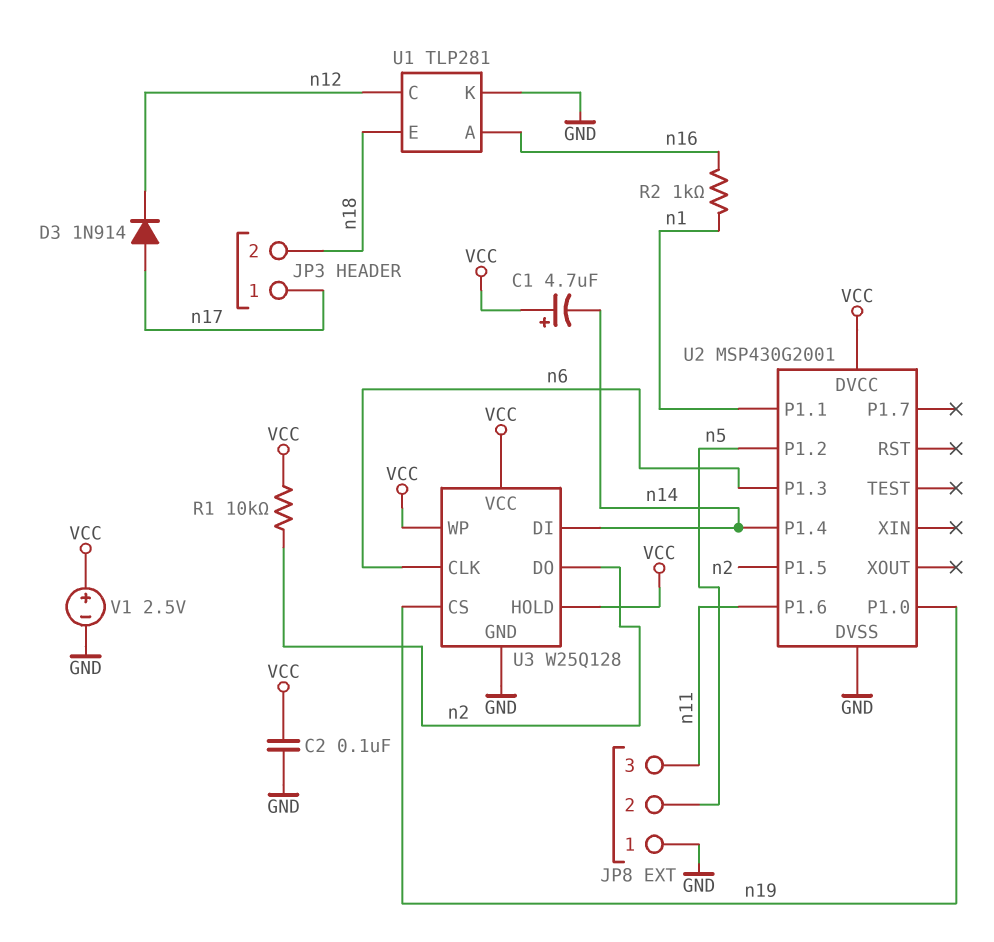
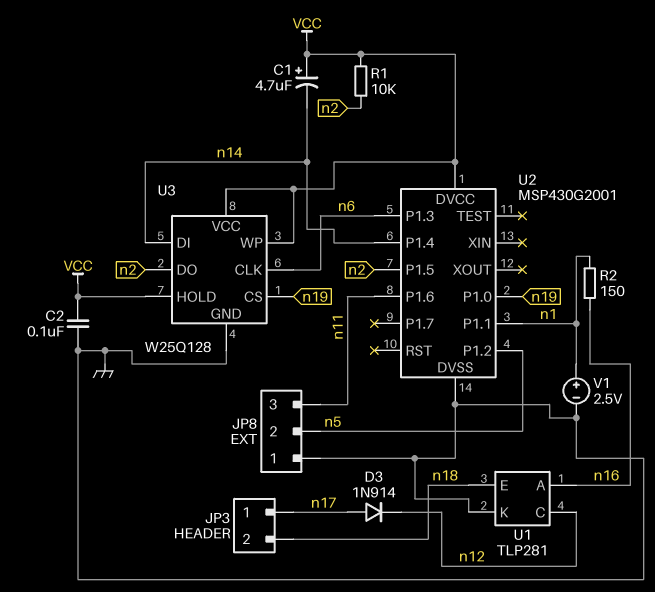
R2: 1k (n1, n16) -> 150 (n1, n16)
V1: 2.5V (plus VCC, minus GND) -> 2.5V (plus n1, minus GND)

